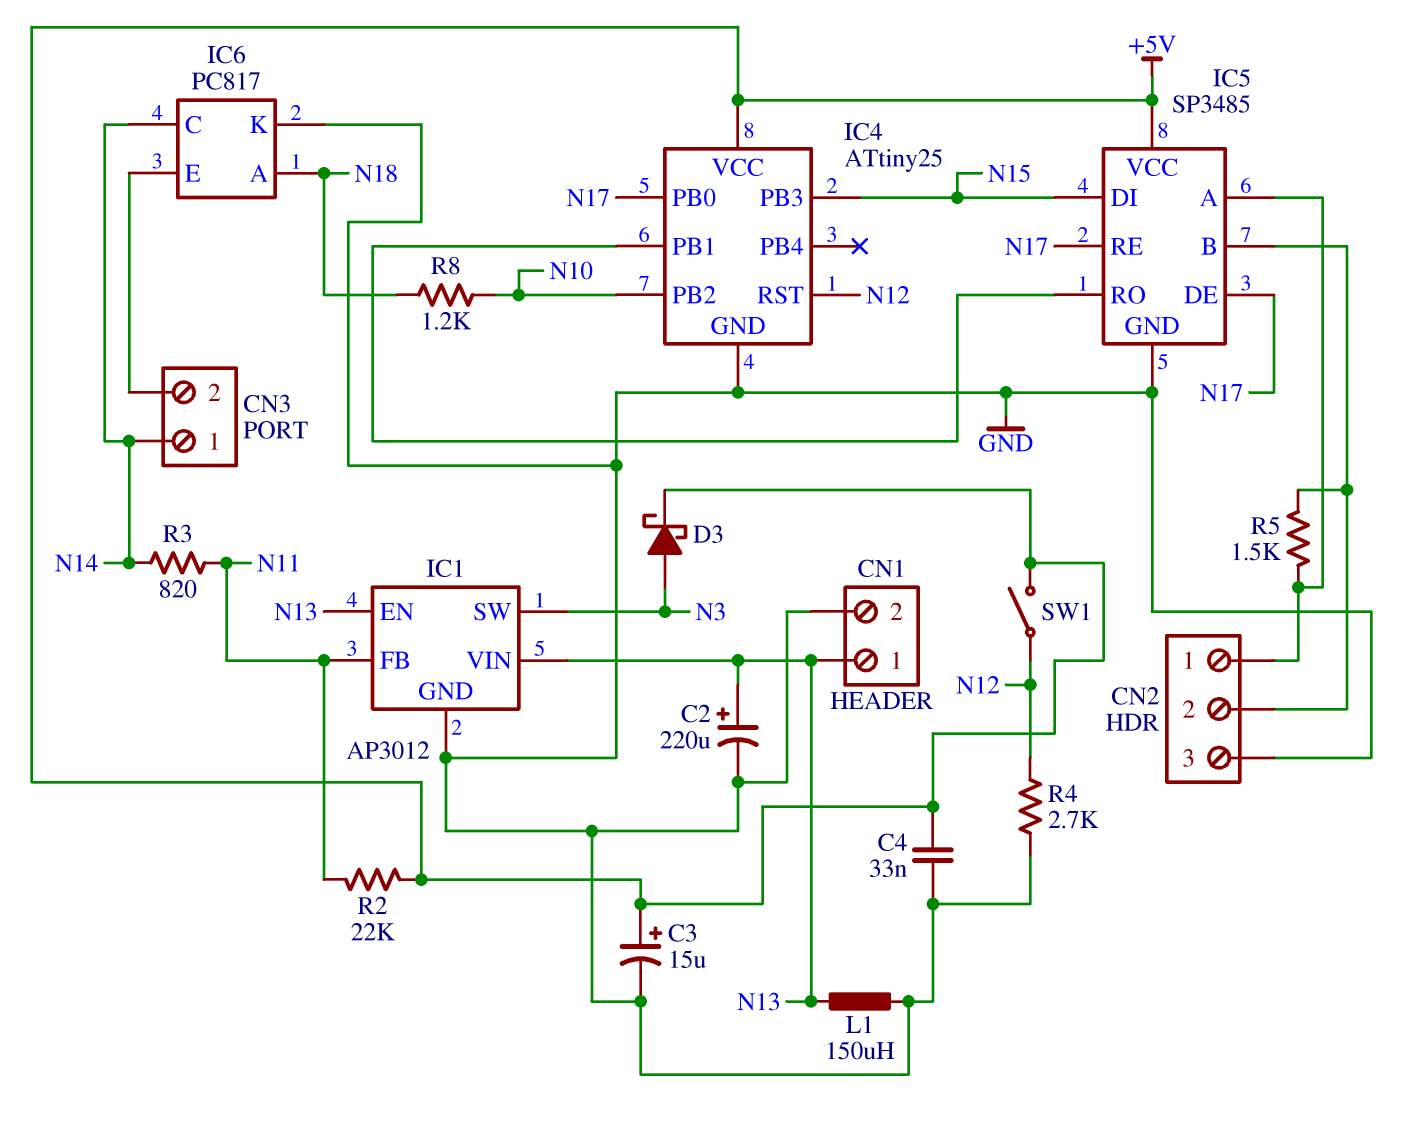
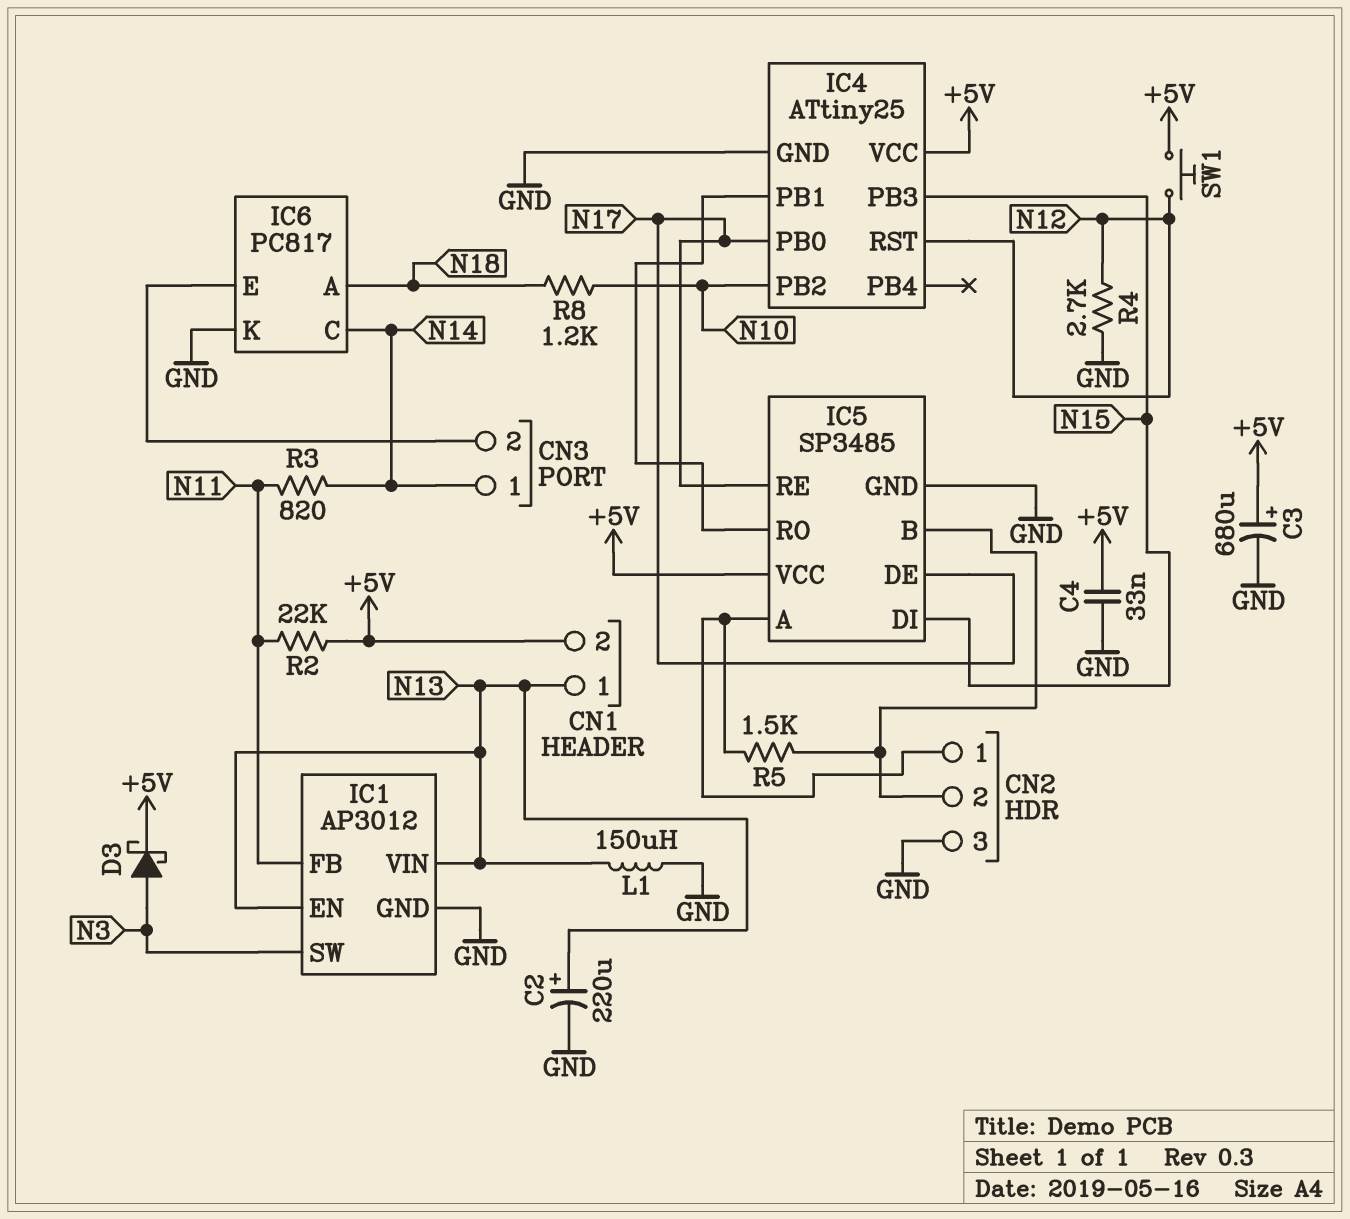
C3: 15uF (plus +5V, minus GND) -> 680uF (plus +5V, minus GND)
CN1 pin 2: GND -> +5V
SW1: switch (+5V, N12) -> button (+5V, N12)

